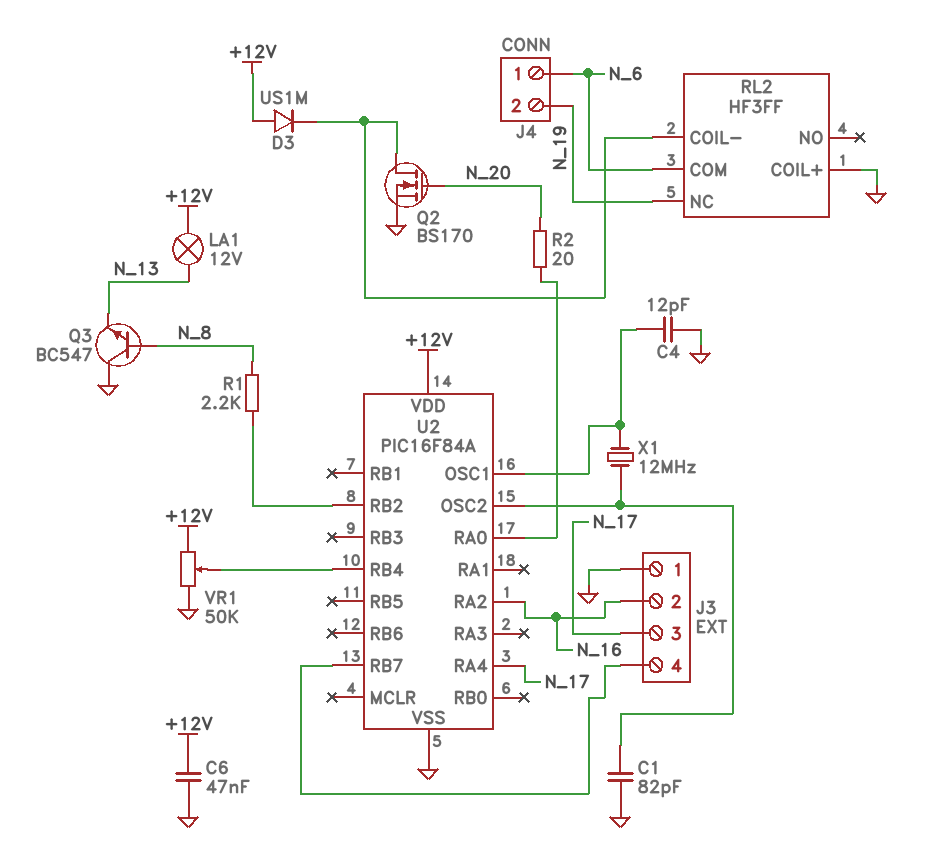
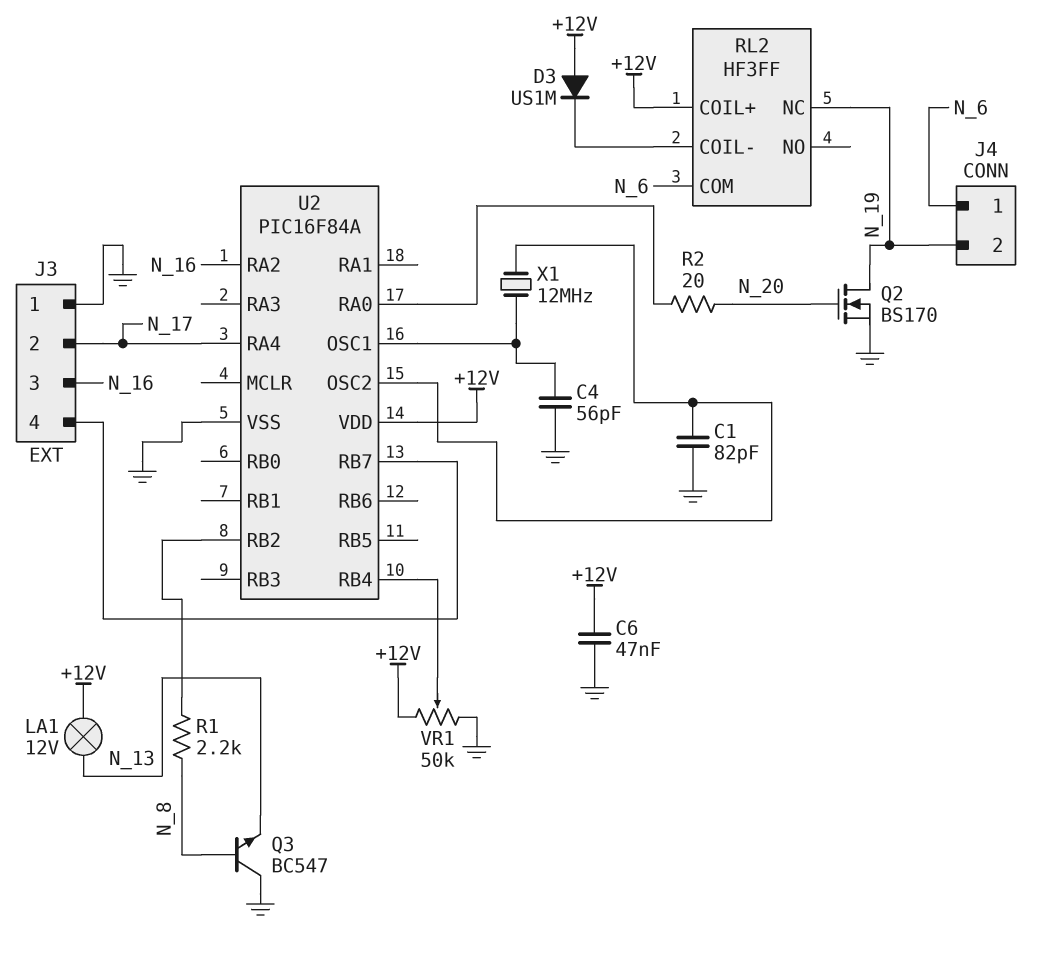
C4: 12pF (GND, U2/OSC1) -> 56pF (GND, U2/OSC1)
J3 pin 2: N_16 -> N_17
J3 pin 3: N_17 -> N_16
Q2: NMOS BS170 (G N_20, D RL2/COIL-, S GND) -> NMOS BS170 (G N_20, D N_19, S GND)
RL2 pin COIL+: GND -> +12V

